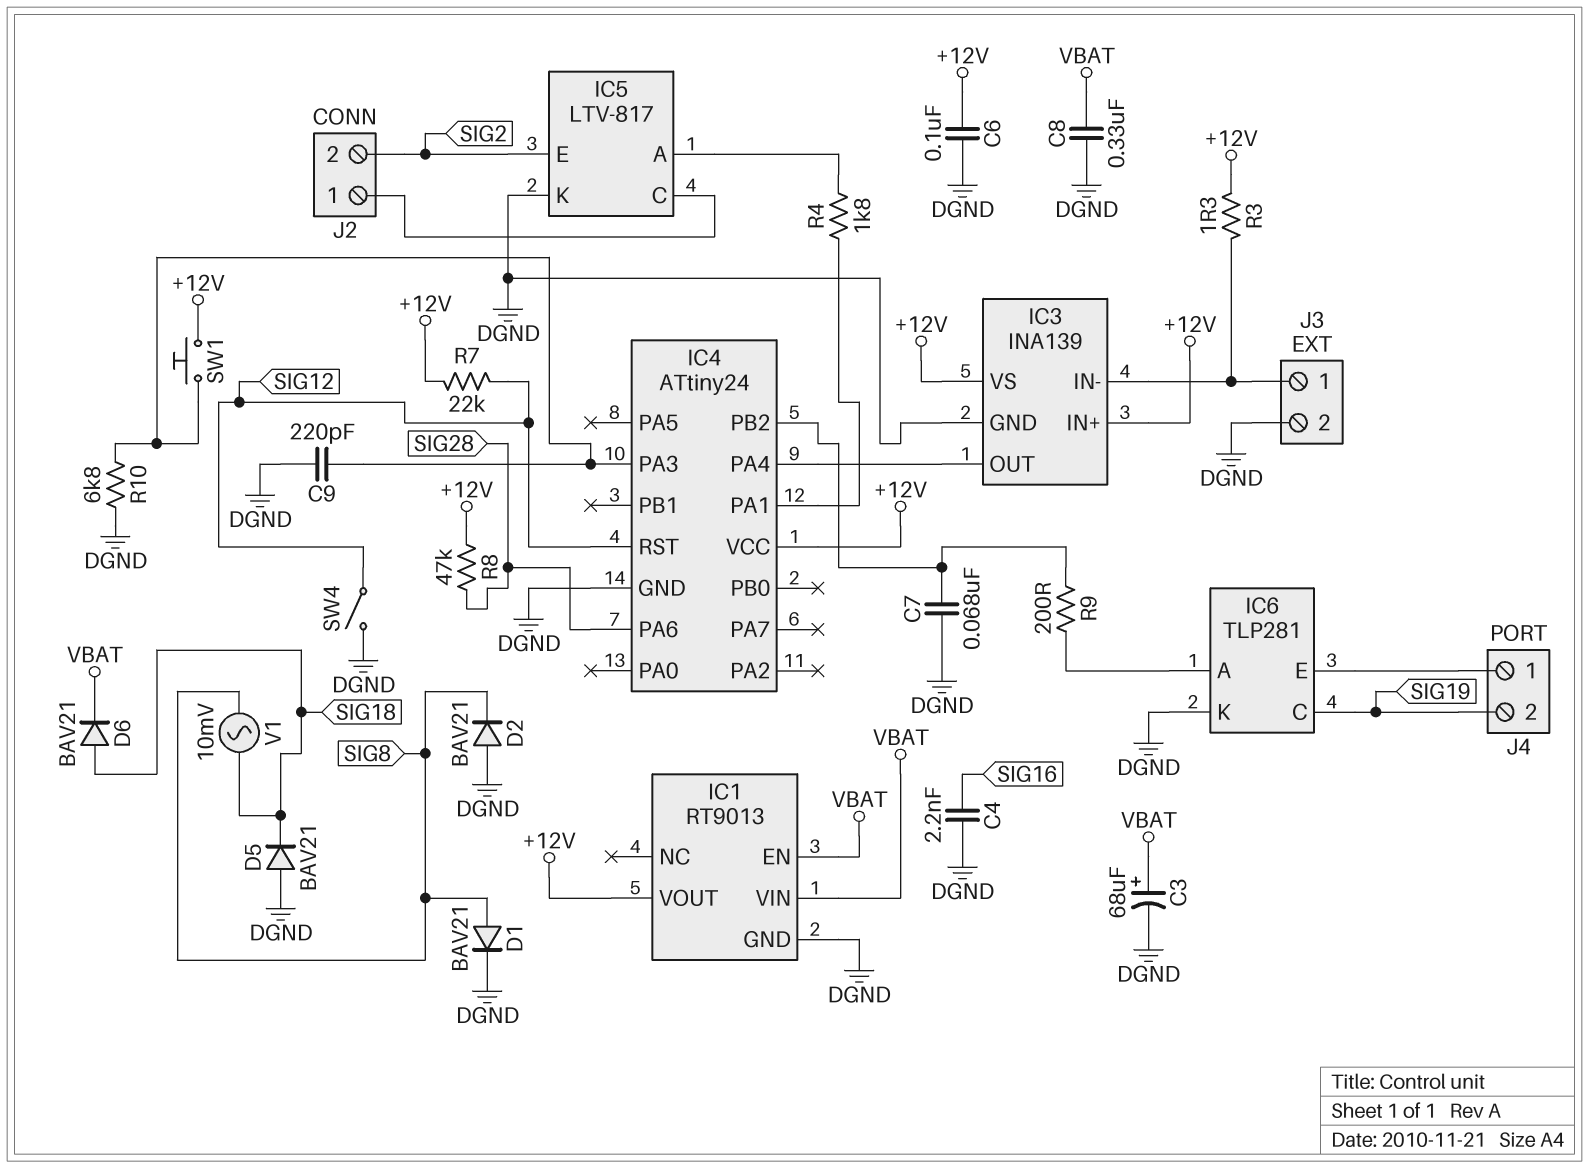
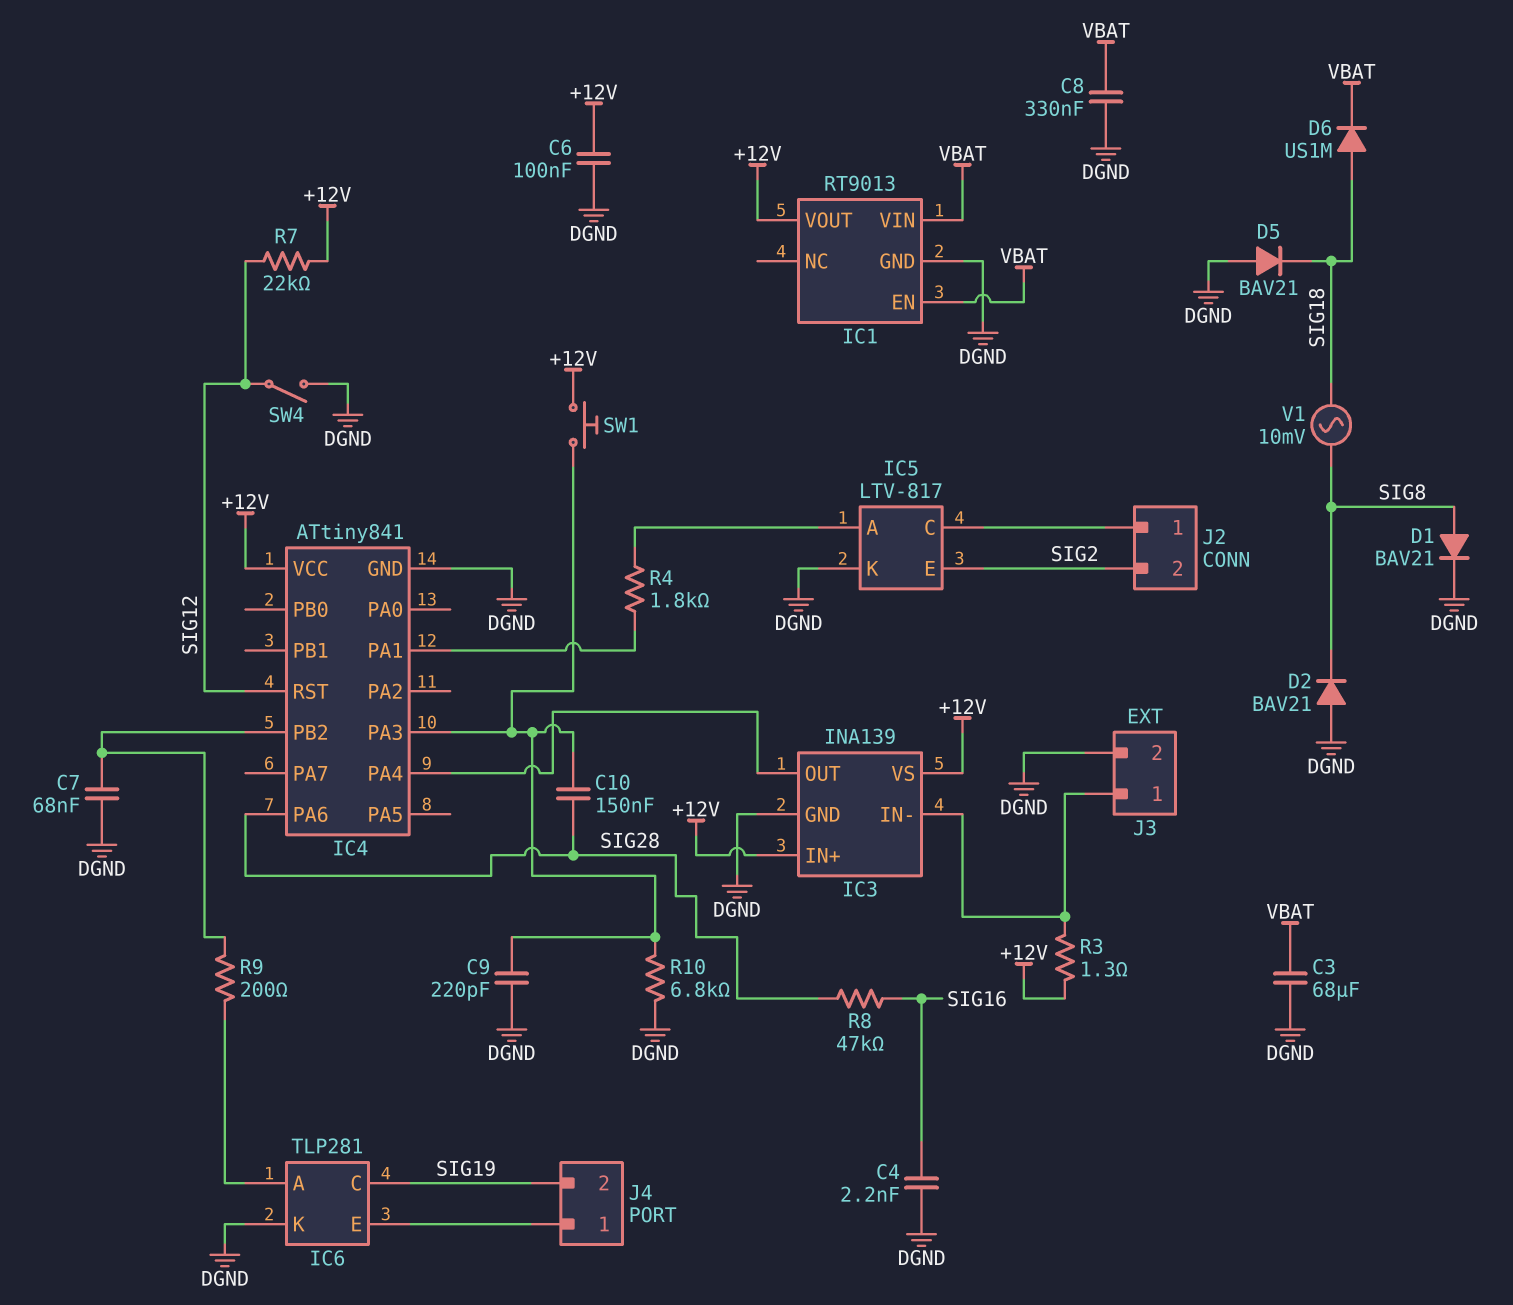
C3: 68uF (plus VBAT, minus DGND) -> 68uF (DGND, VBAT)
C10: none -> 150nF (IC4/PA3, SIG28)
D6: diode BAV21 (A SIG18, K VBAT) -> diode US1M (A SIG18, K VBAT)
IC4: ATtiny24 -> ATtiny841
R8: 47k (+12V, SIG28) -> 47k (SIG16, SIG28)

